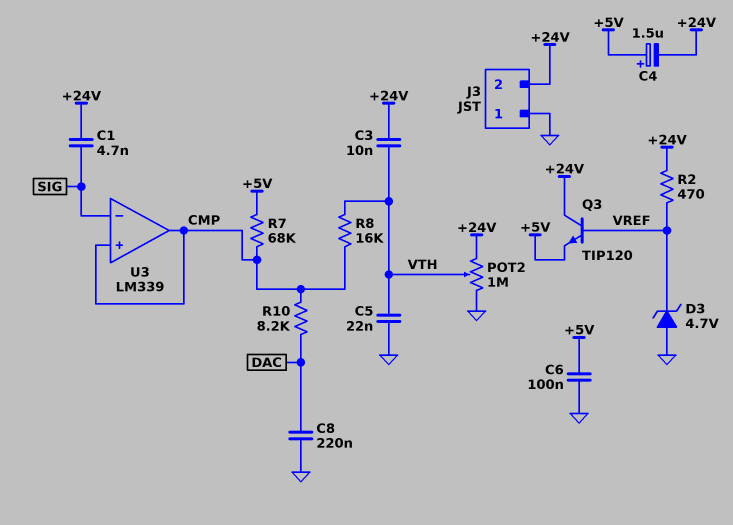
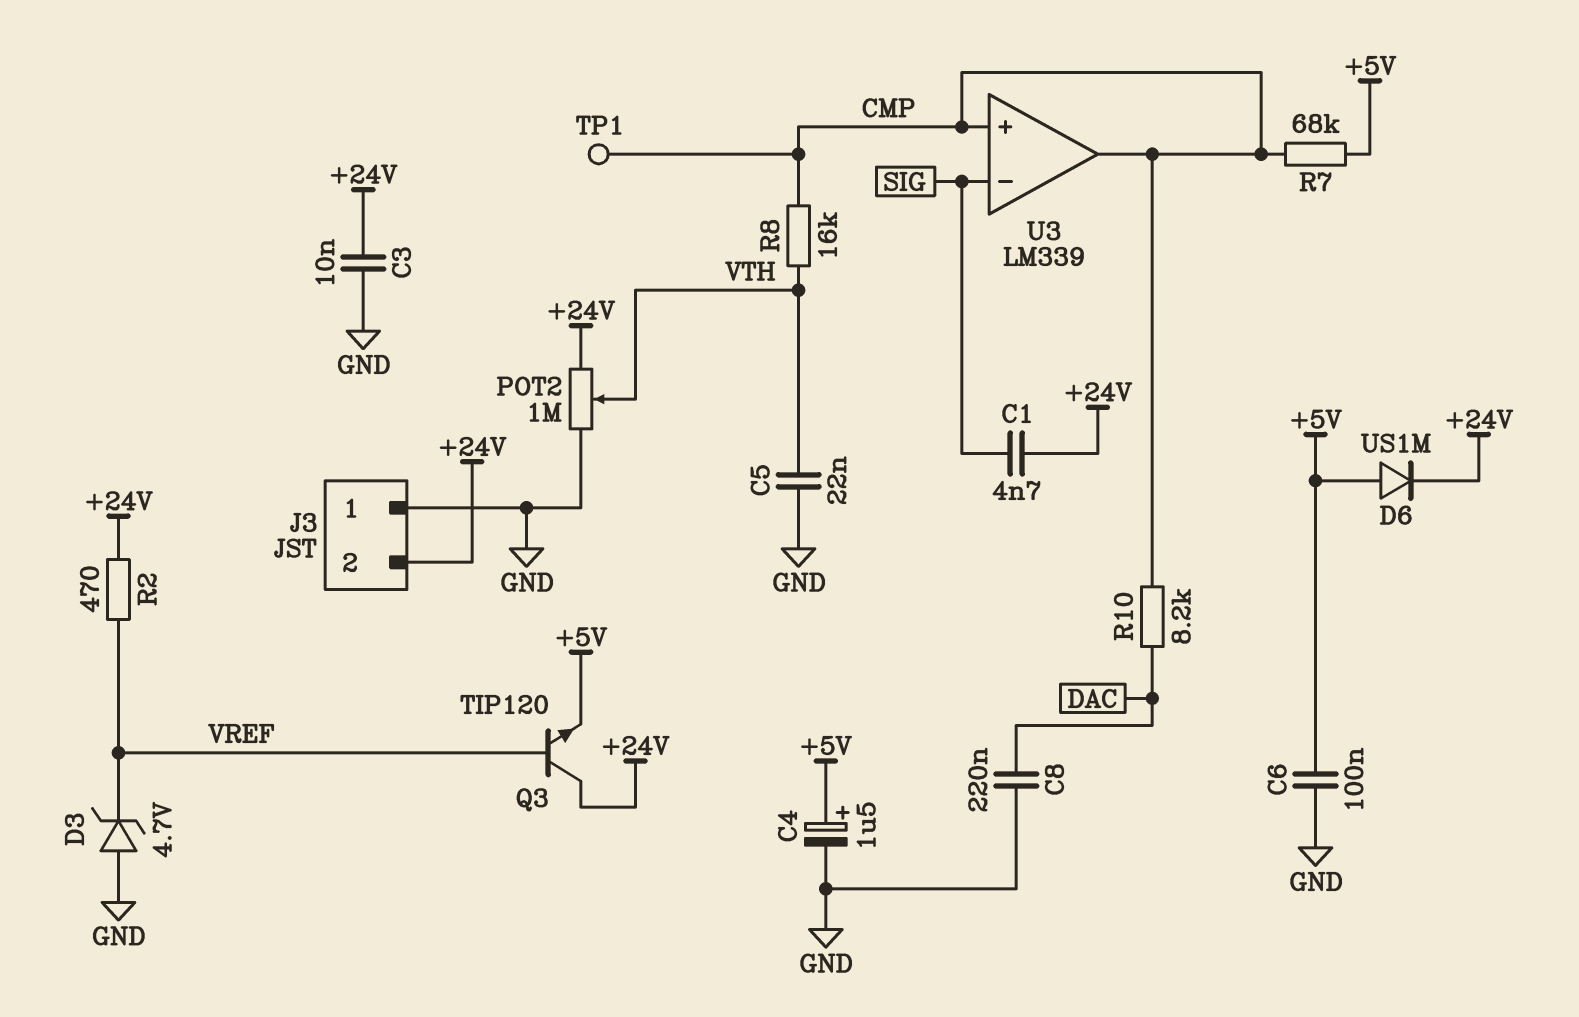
C3: 10nF (+24V, VTH) -> 10nF (+24V, GND)
C4: 1.5uF (plus +5V, minus +24V) -> 1.5uF (plus +5V, minus GND)
D6: none -> diode US1M (A +5V, K +24V)
TP1: none -> test point (CMP)

